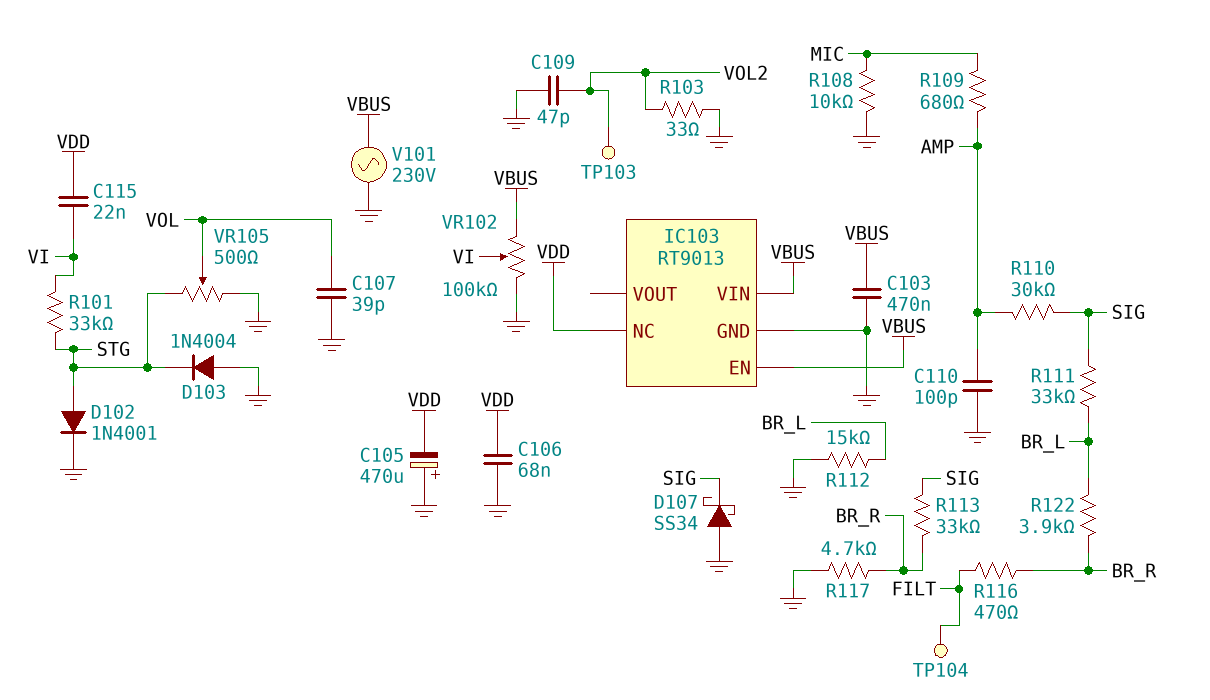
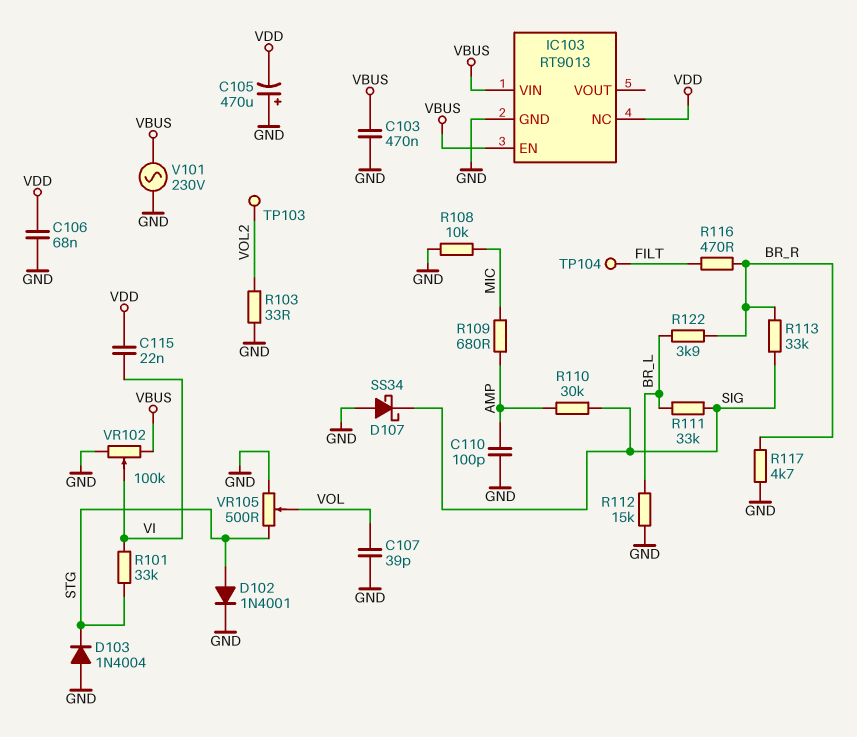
C109: 47pF (GND, VOL2) -> none

